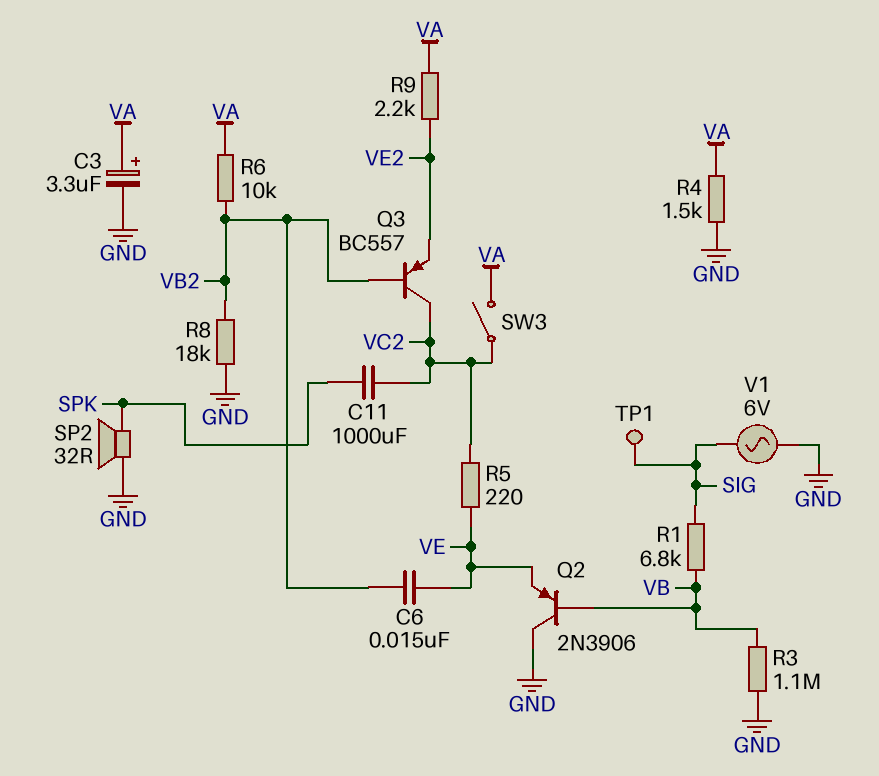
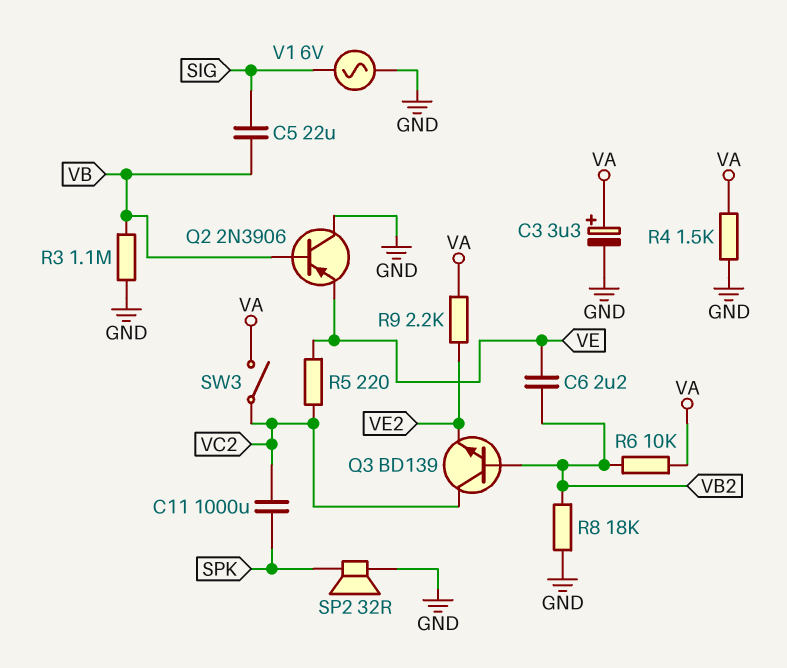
C5: none -> 22uF (SIG, VB)
C6: 15nF (VB2, VE) -> 2.2uF (VB2, VE)
Q3: PNP BC557 (B VB2, C VC2, E VE2) -> NPN BD139 (B VB2, C VC2, E VE2)
R1: 6.8k (SIG, VB) -> none
TP1: test point (SIG) -> none

